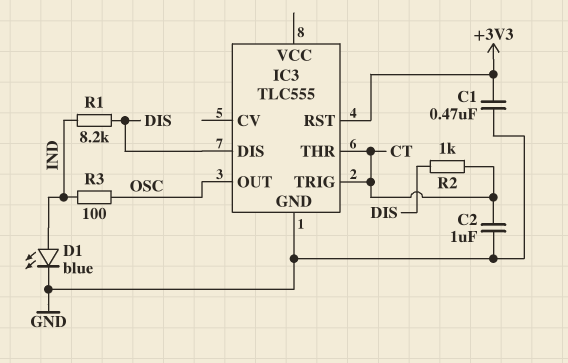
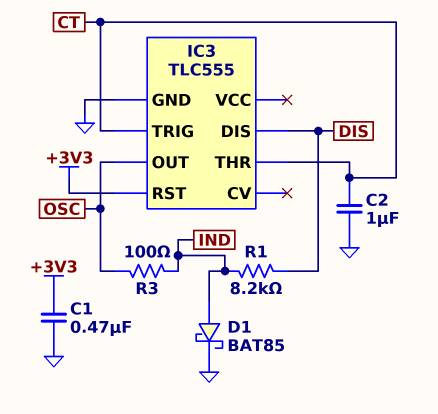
D1: LED blue (A IND, K GND) -> schottky BAT85 (A IND, K GND)
R2: 1k (CT, DIS) -> none

